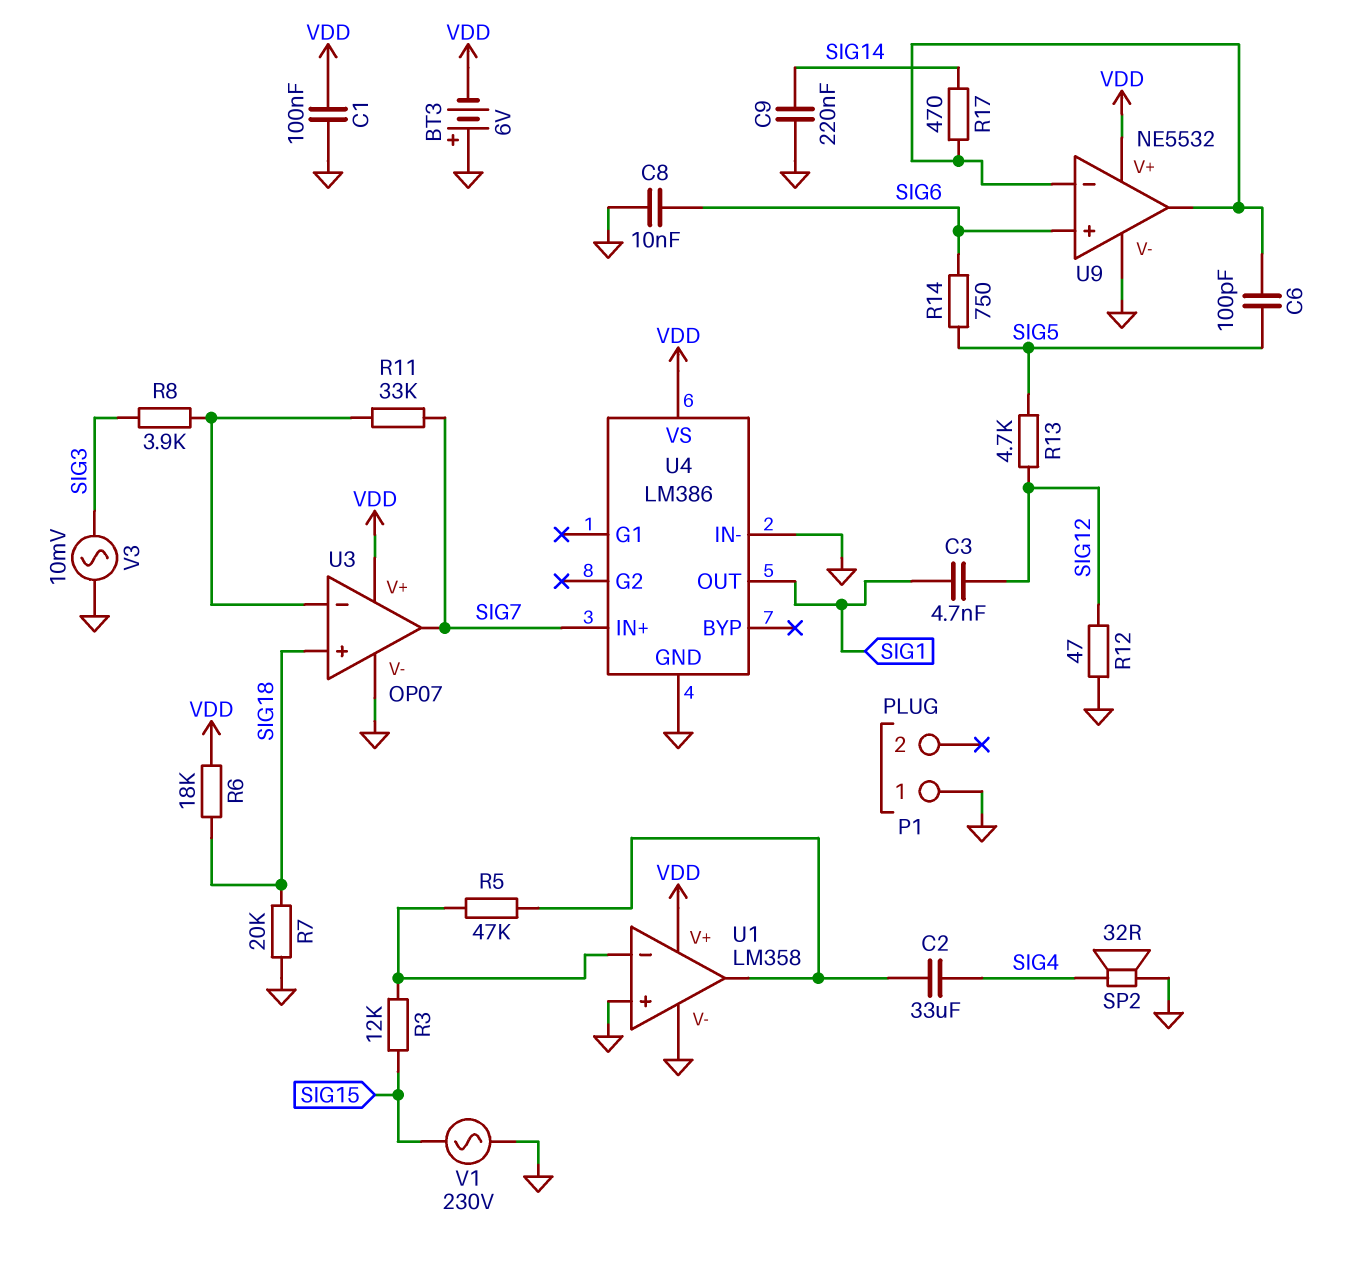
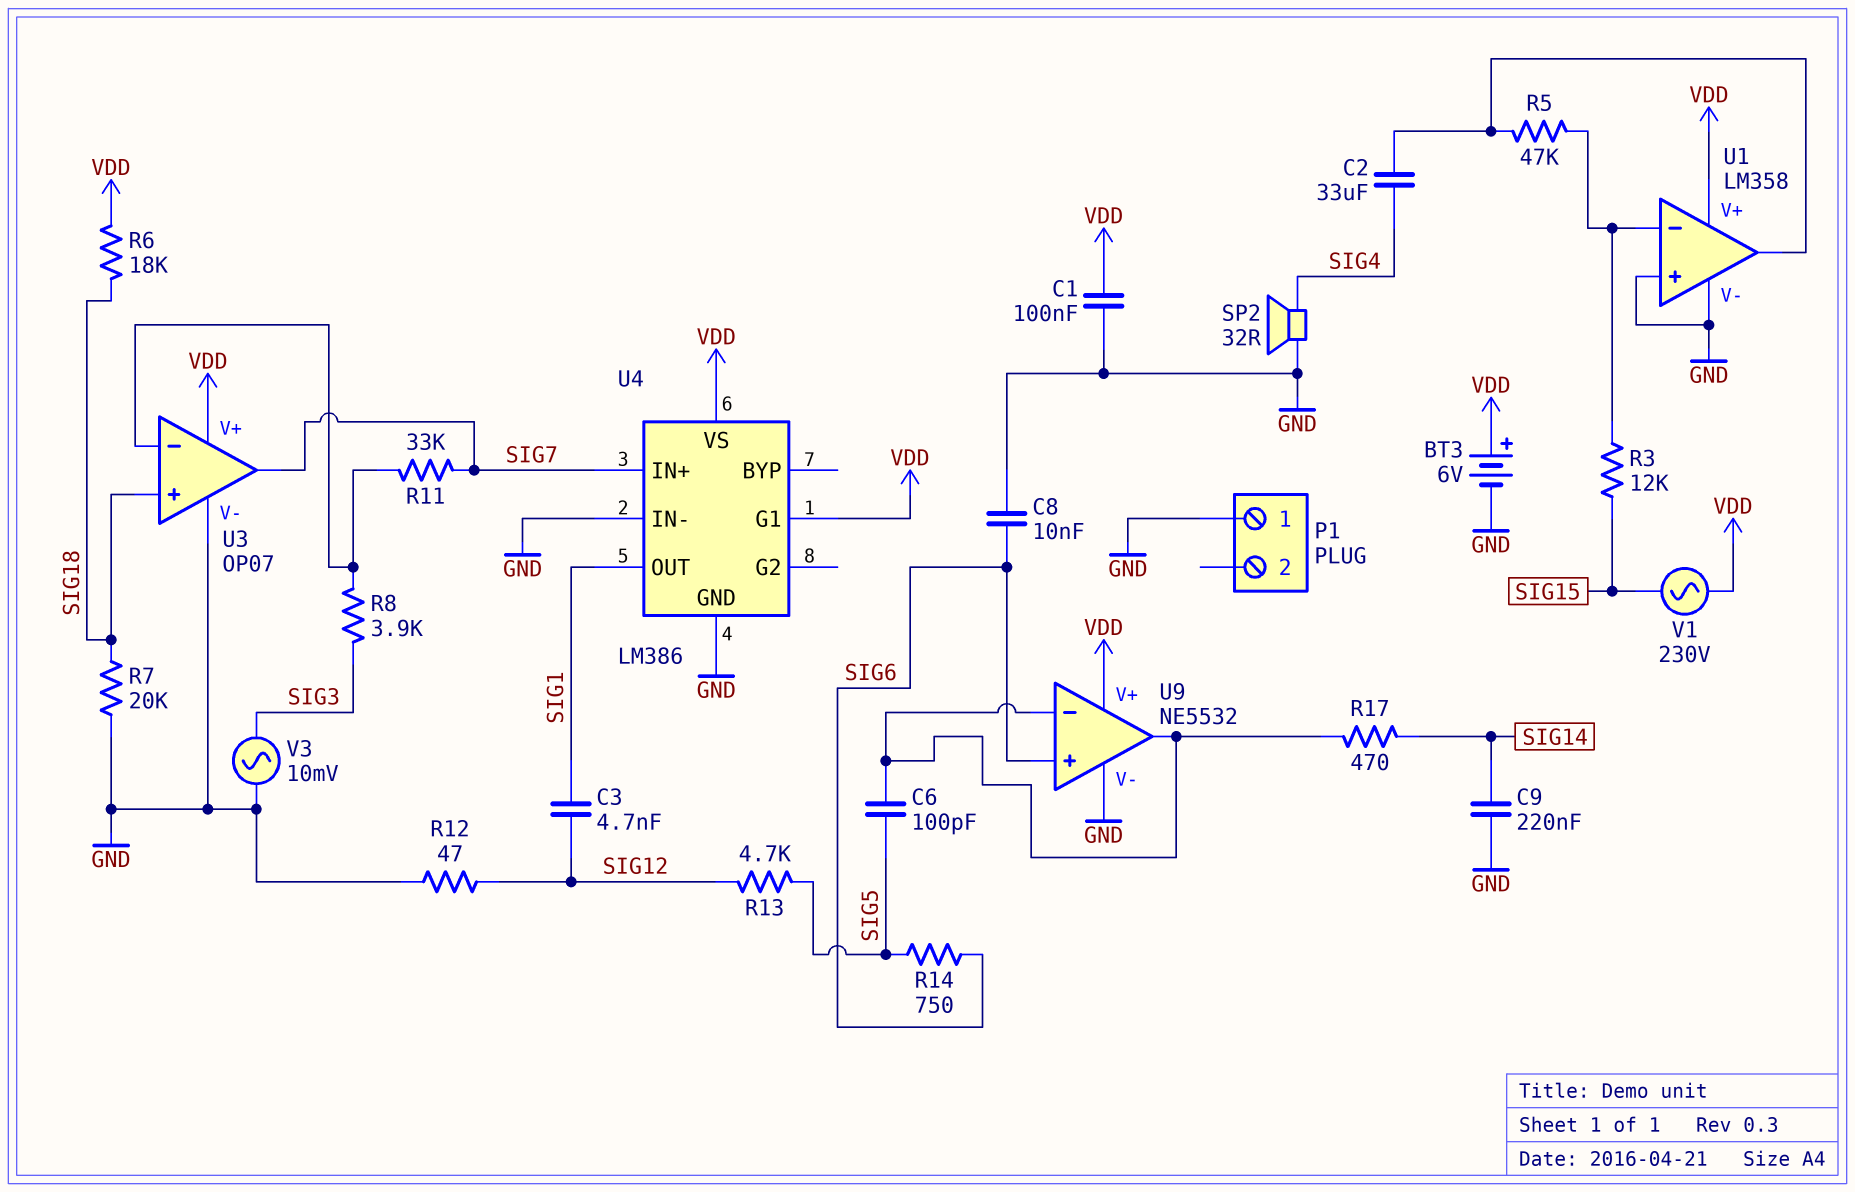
BT3: 6V (plus GND, minus VDD) -> 6V (plus VDD, minus GND)
U4 pin G1: none -> VDD
V1: AC 230V (GND, SIG15) -> AC 230V (SIG15, VDD)

